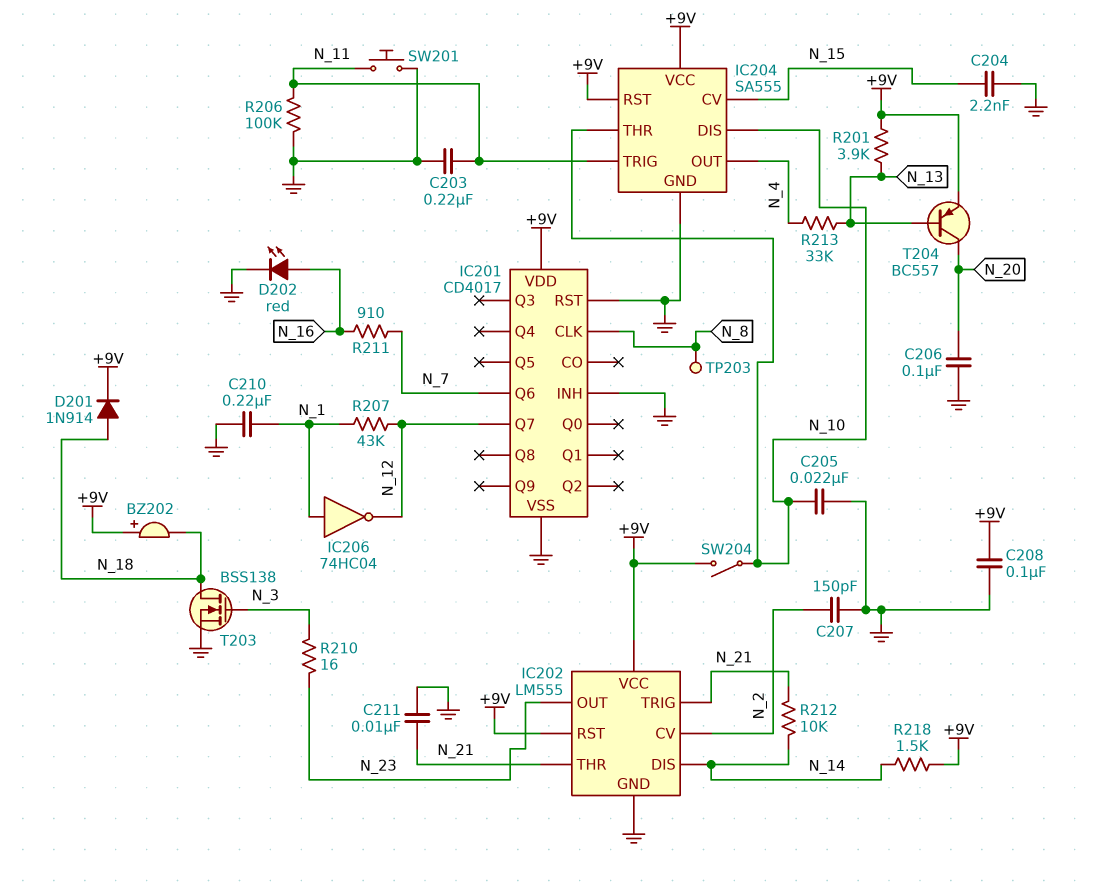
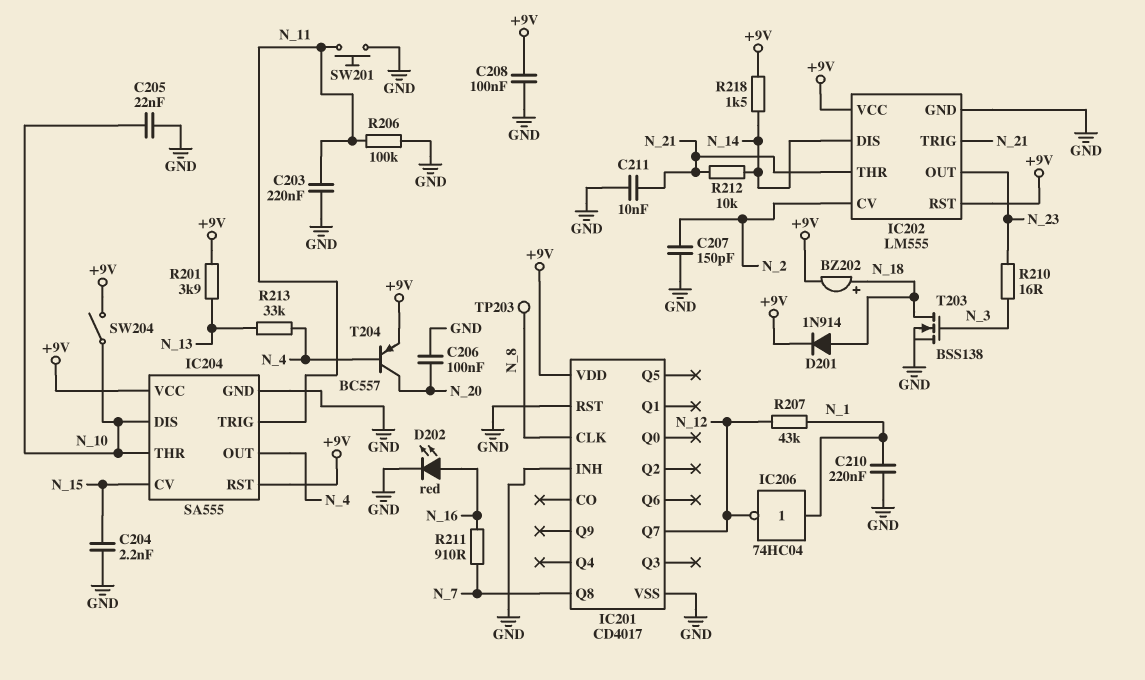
BZ202: buzzer (plus +9V, minus N_18) -> buzzer (plus N_18, minus +9V)
IC201 pin Q6: N_7 -> none
IC201 pin Q8: none -> N_7
T204: PNP BC557 (B N_13, C N_20, E +9V) -> PNP BC557 (B N_4, C N_20, E +9V)

